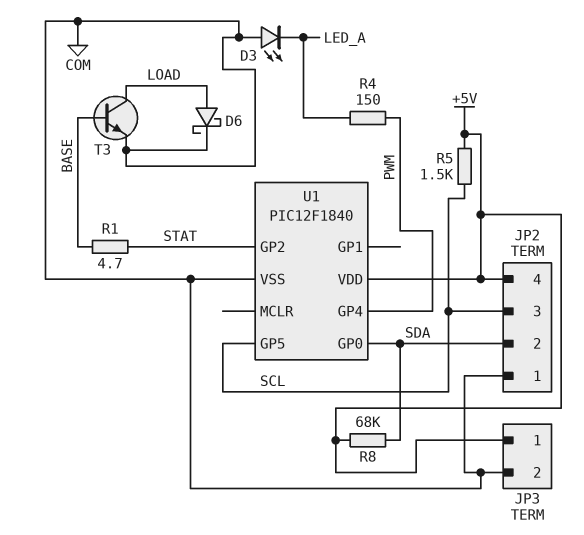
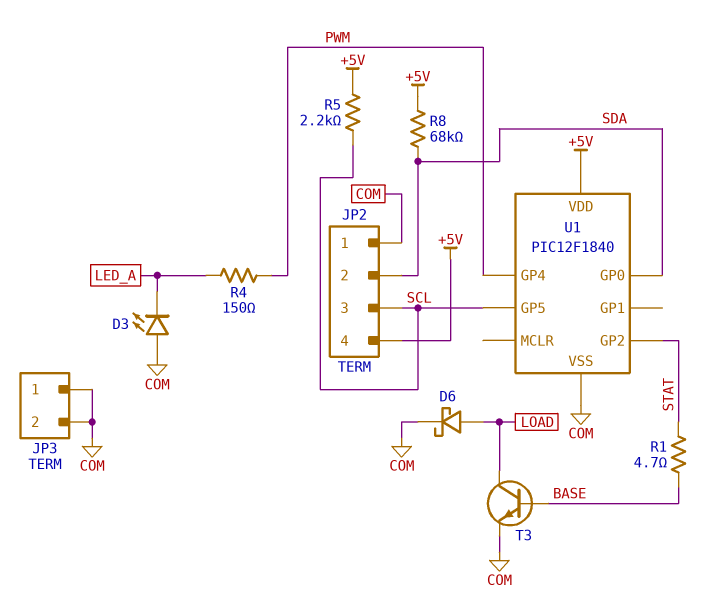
JP3 pin 1: +5V -> COM
R5: 1.5k (+5V, SCL) -> 2.2k (+5V, SCL)

